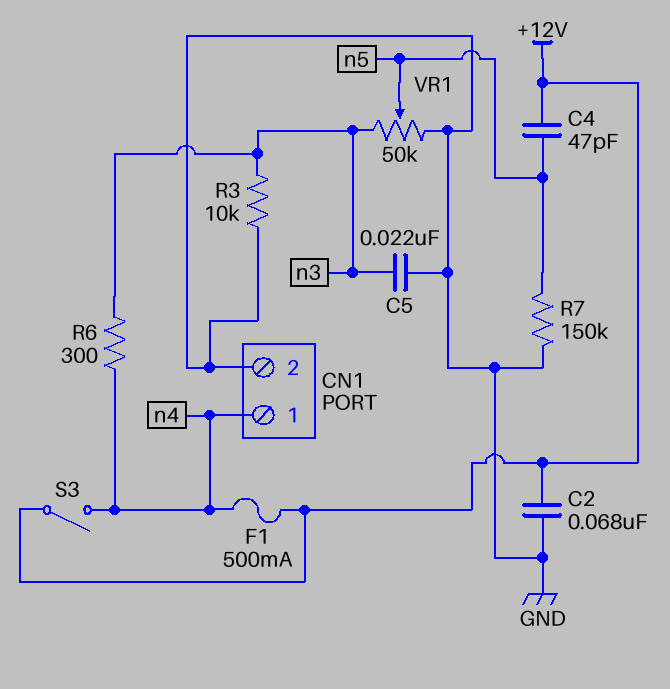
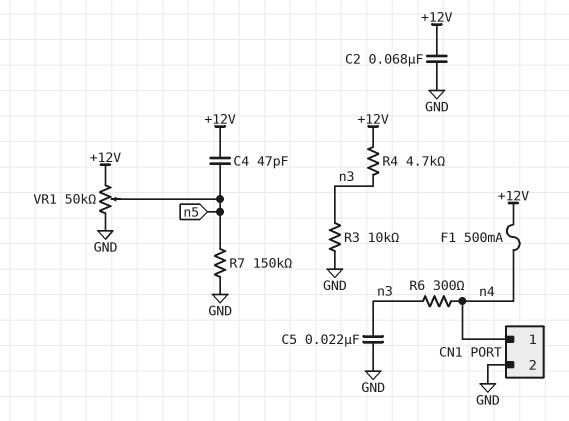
R4: none -> 4.7k (+12V, n3)
S3: switch (+12V, n4) -> none
VR1: 50k (GND, n3, wiper n5) -> 50k (+12V, GND, wiper n5)

